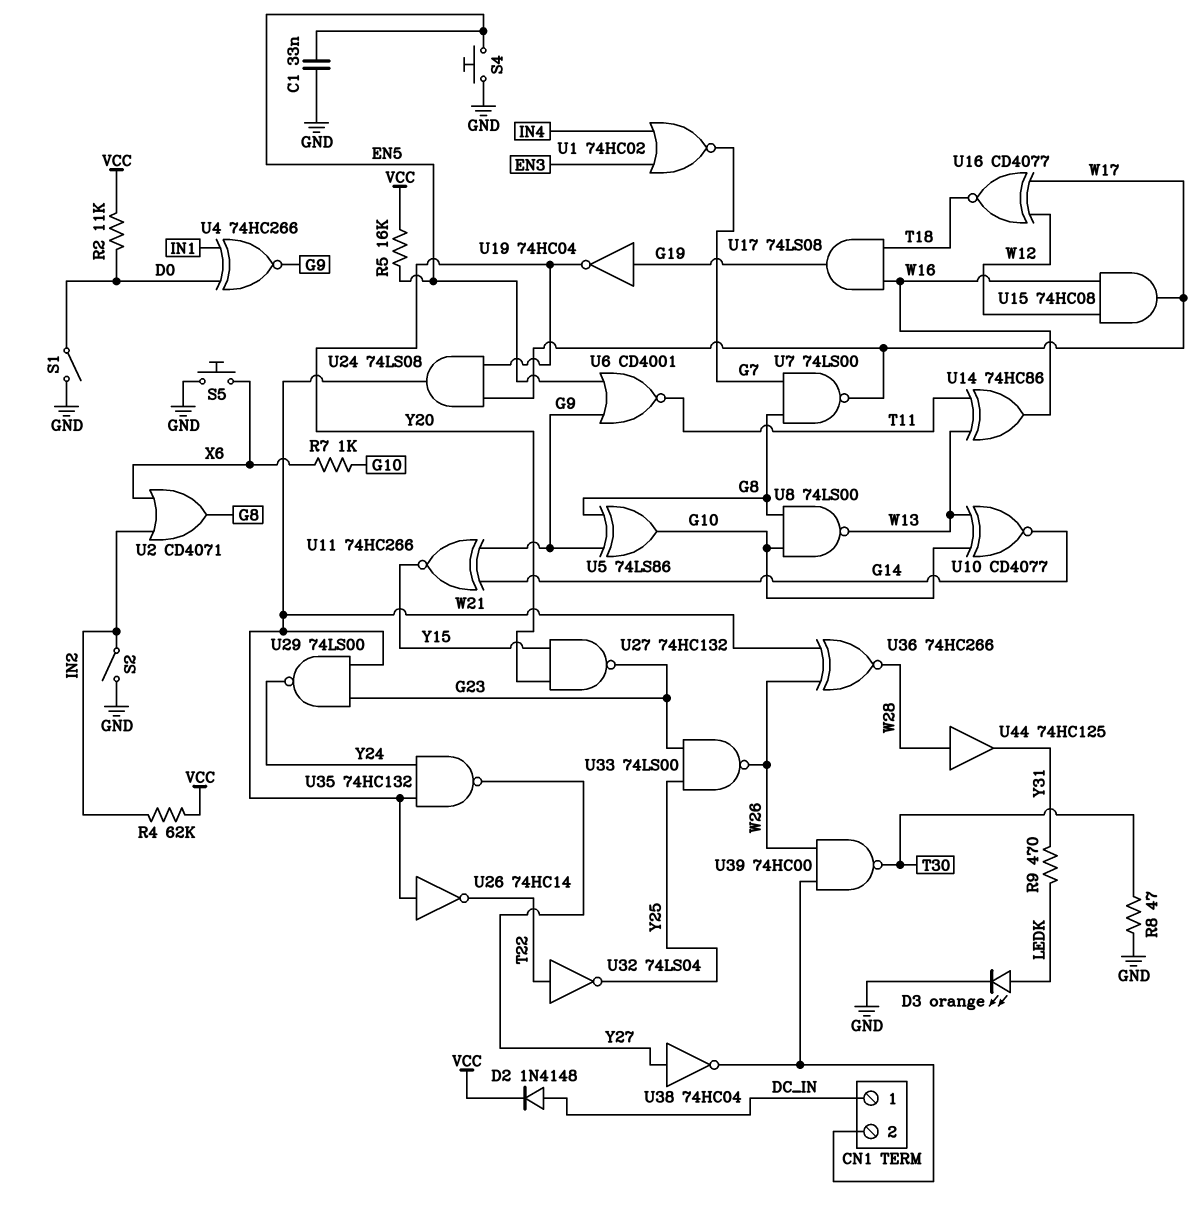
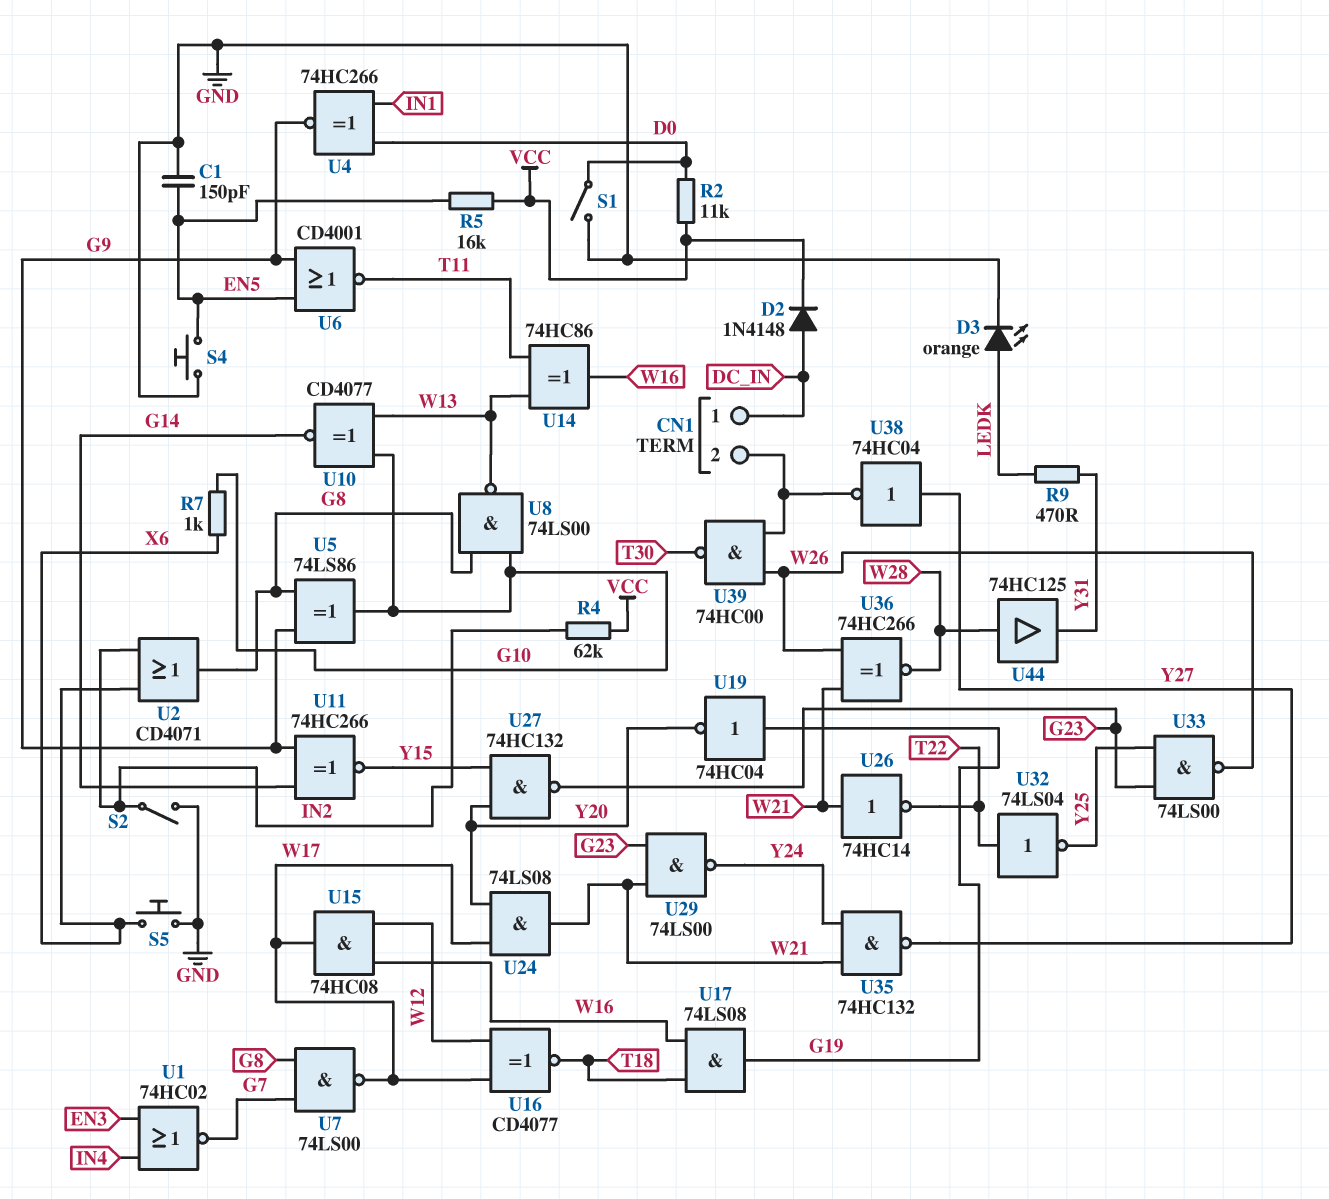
C1: 33nF (EN5, GND) -> 150pF (EN5, GND)
R8: 47 (GND, T30) -> none

